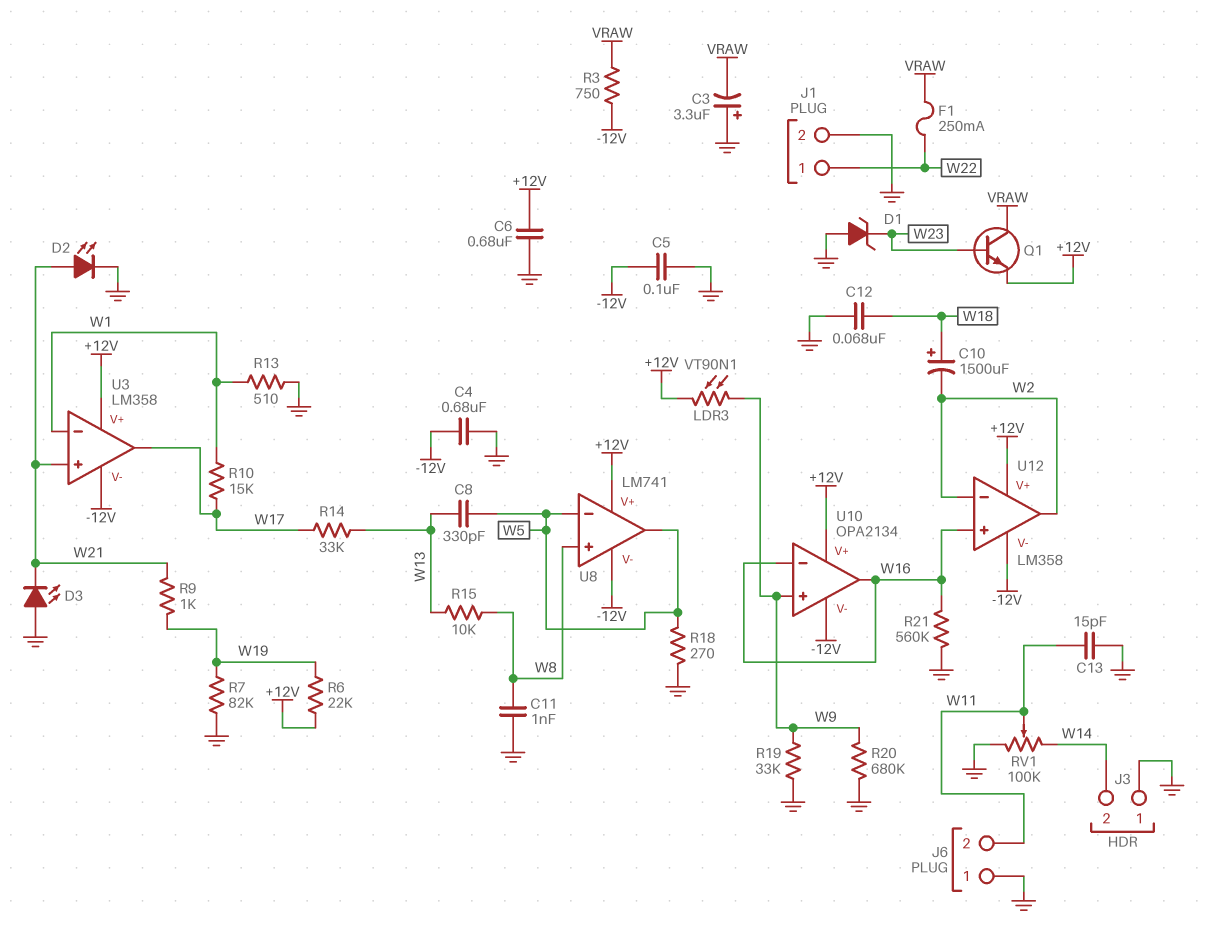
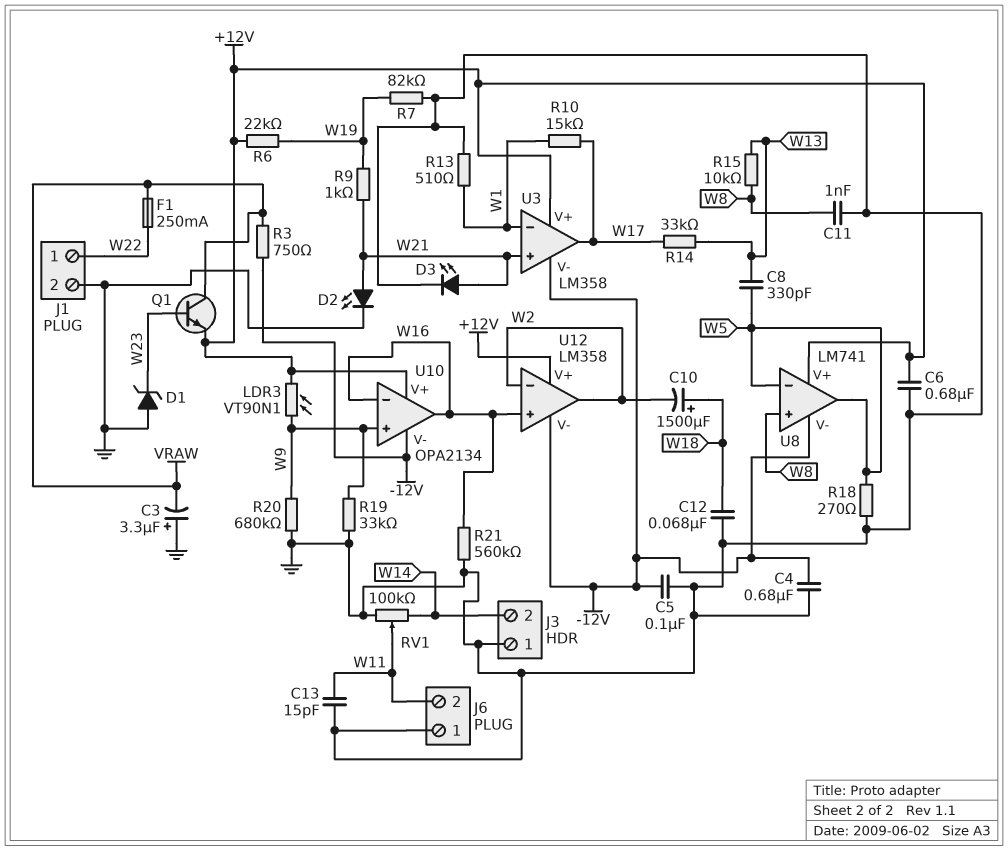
D3: LED (A GND, K W21) -> LED (A W21, K GND)

